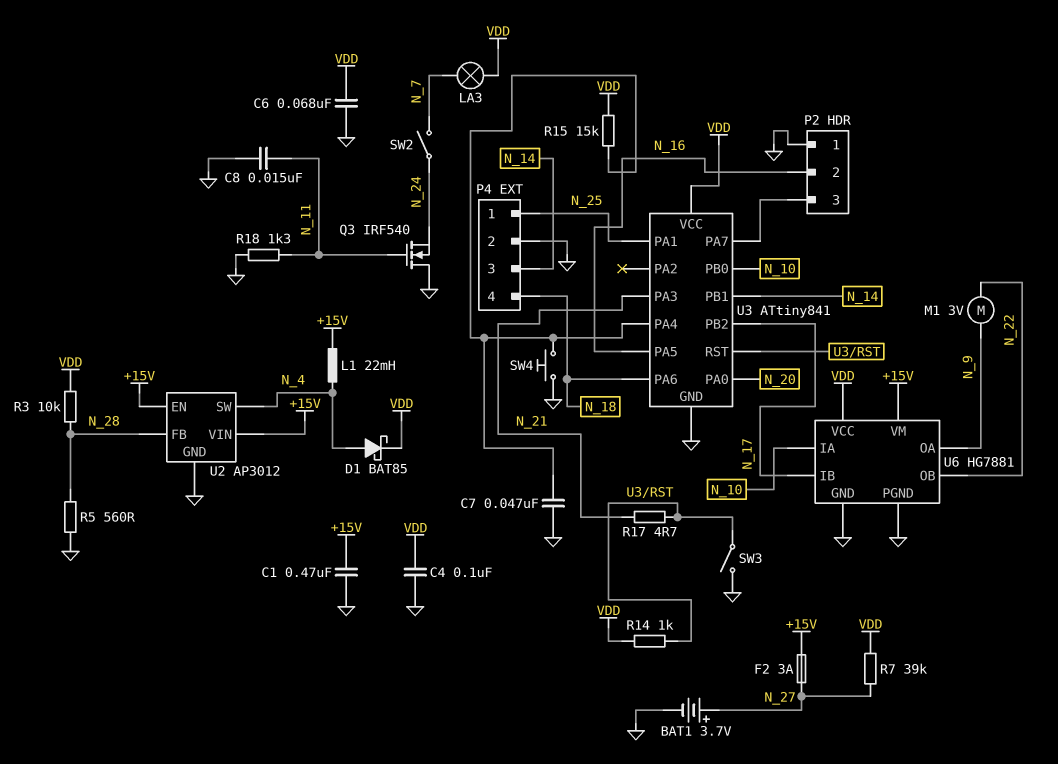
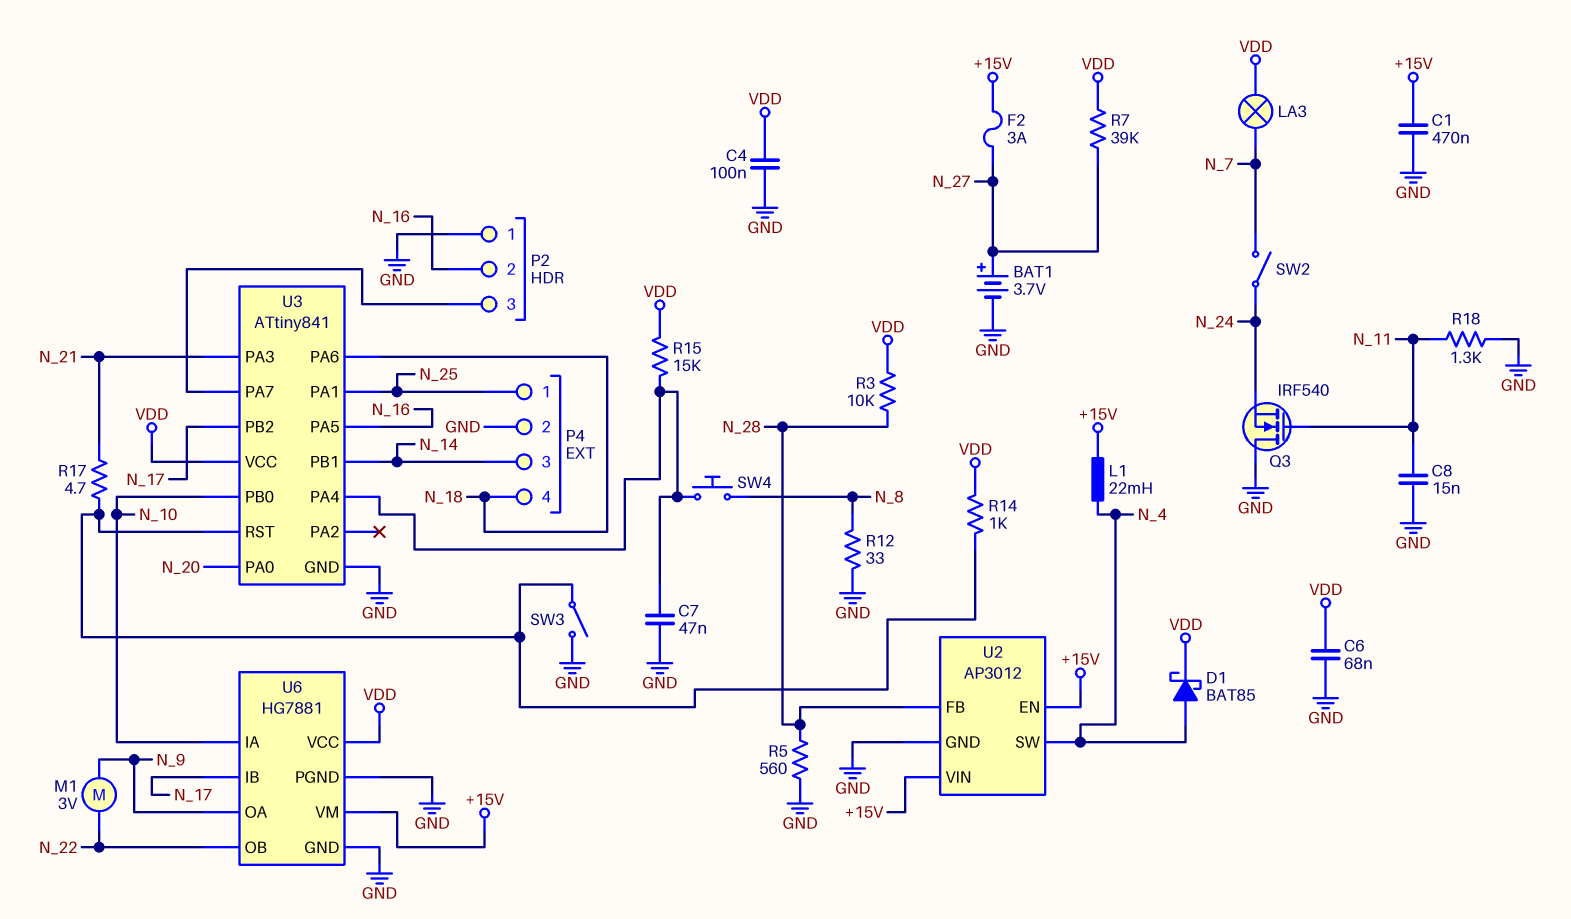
R12: none -> 33 (GND, N_8)
SW4: button (GND, U3/PA4) -> button (N_8, U3/PA4)

